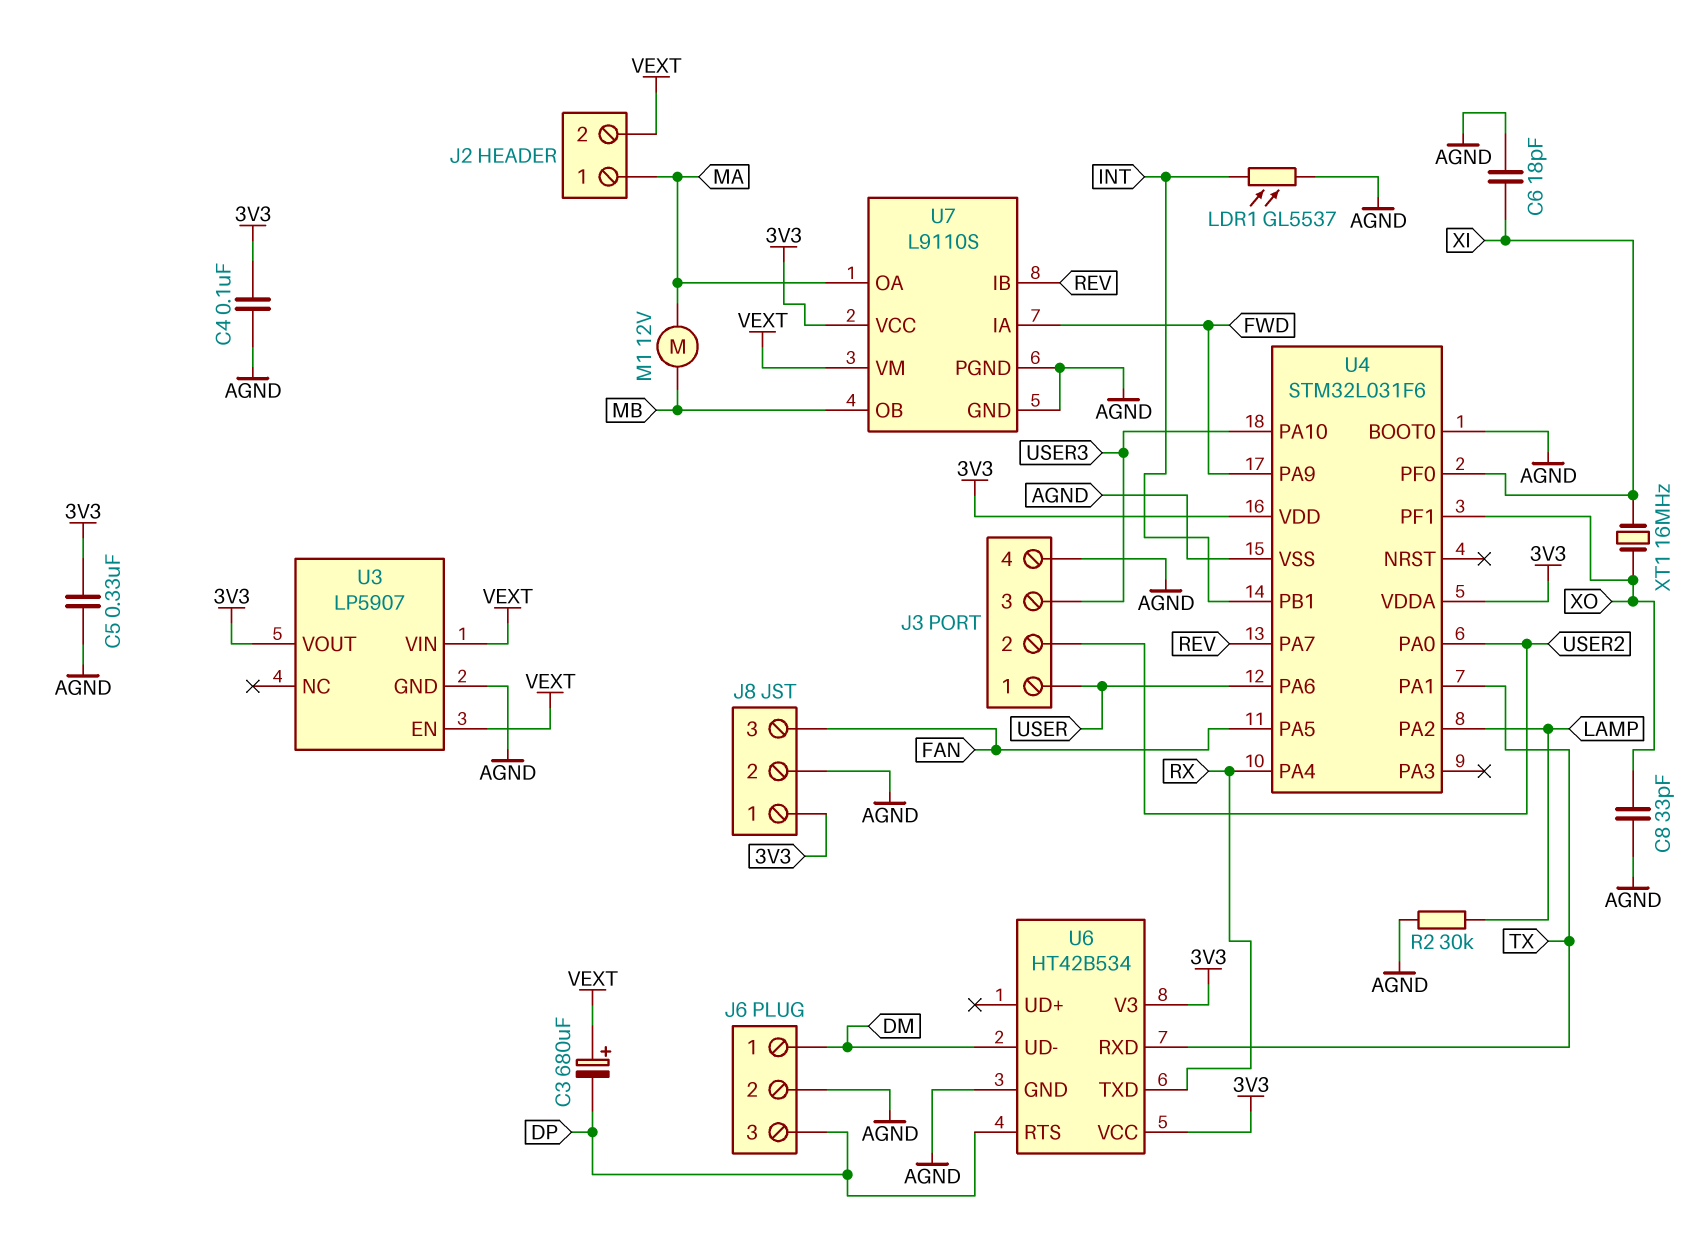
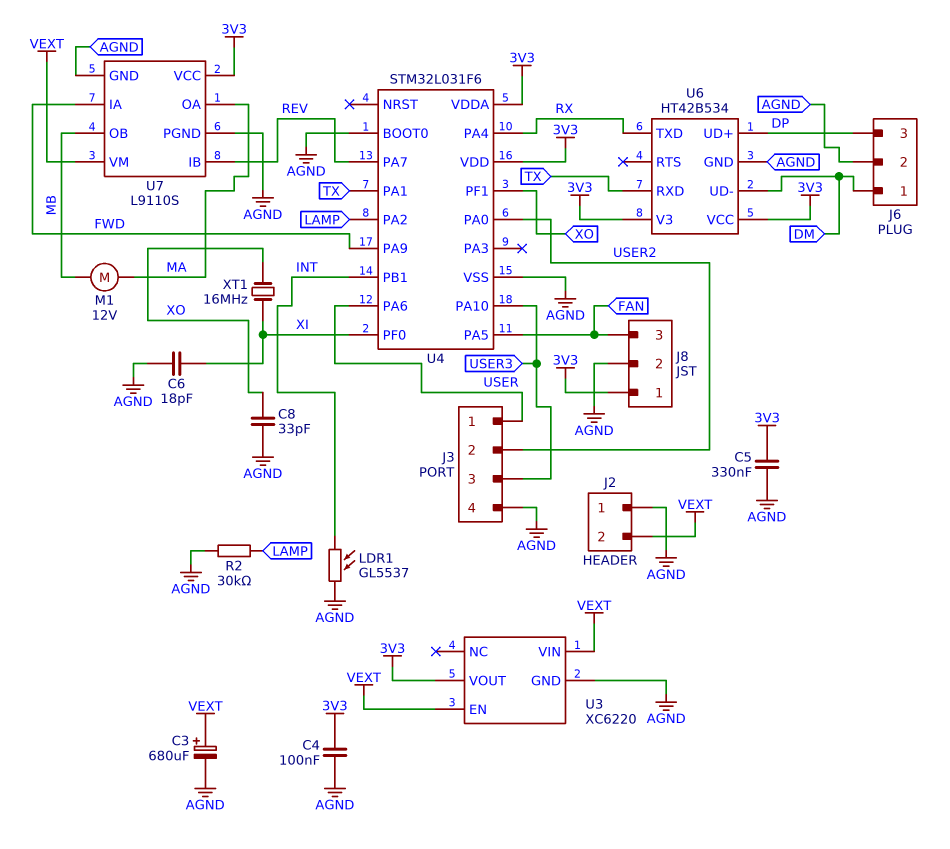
C3: 680uF (plus VEXT, minus DP) -> 680uF (plus VEXT, minus AGND)
J2 pin 1: MA -> AGND
U3: LP5907 -> XC6220
U6 pin RTS: DP -> none
U6 pin UD+: none -> DP

